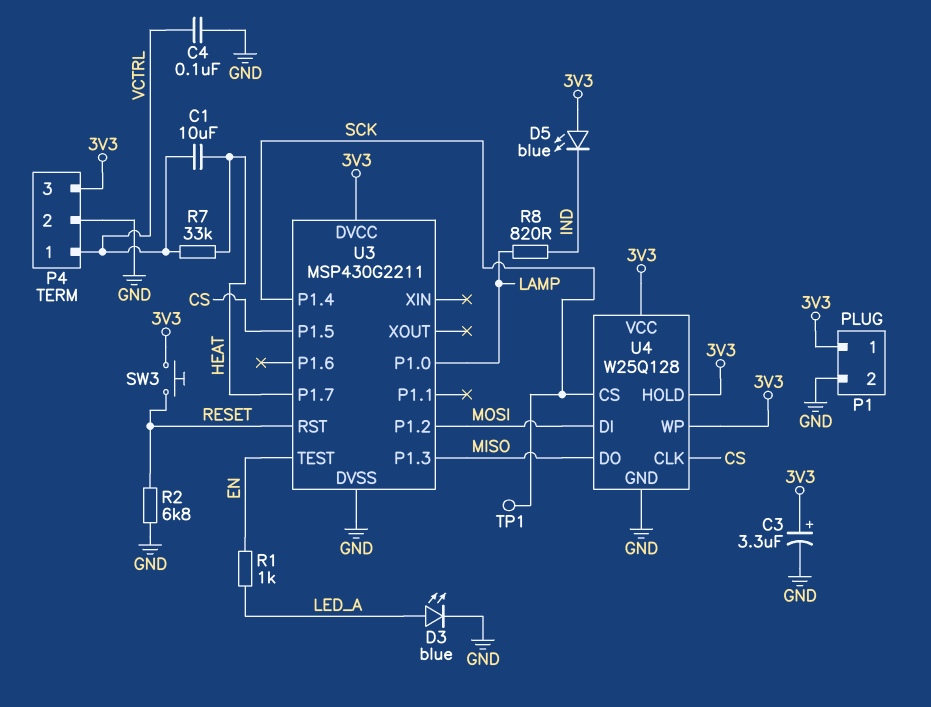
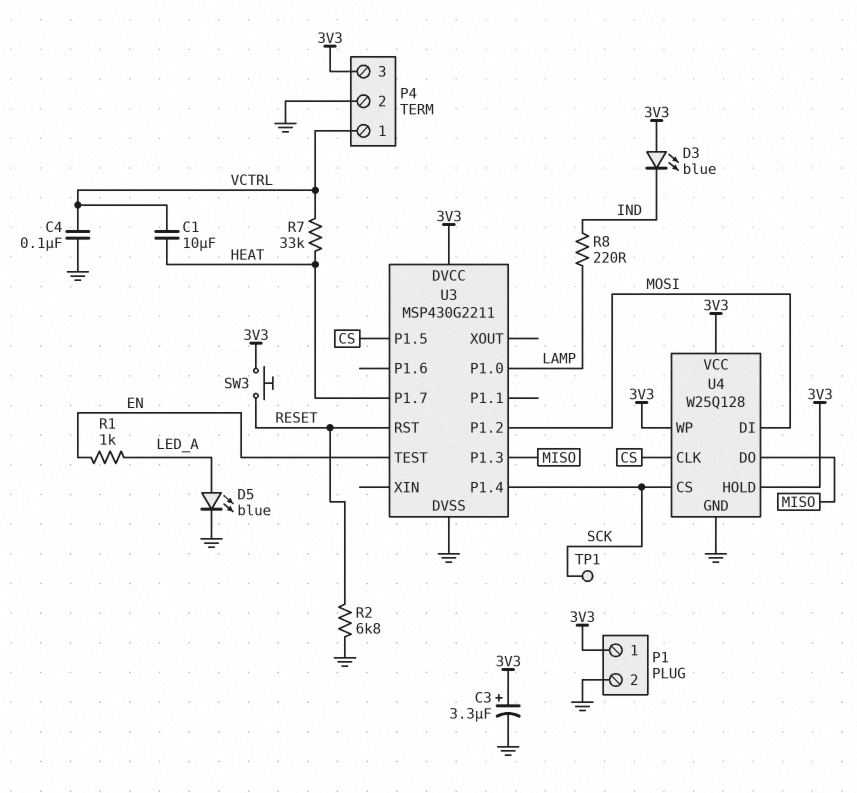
D3: LED blue (A LED_A, K GND) -> LED blue (A 3V3, K IND)
D5: LED blue (A 3V3, K IND) -> LED blue (A LED_A, K GND)
R8: 820 (IND, LAMP) -> 220 (IND, LAMP)

